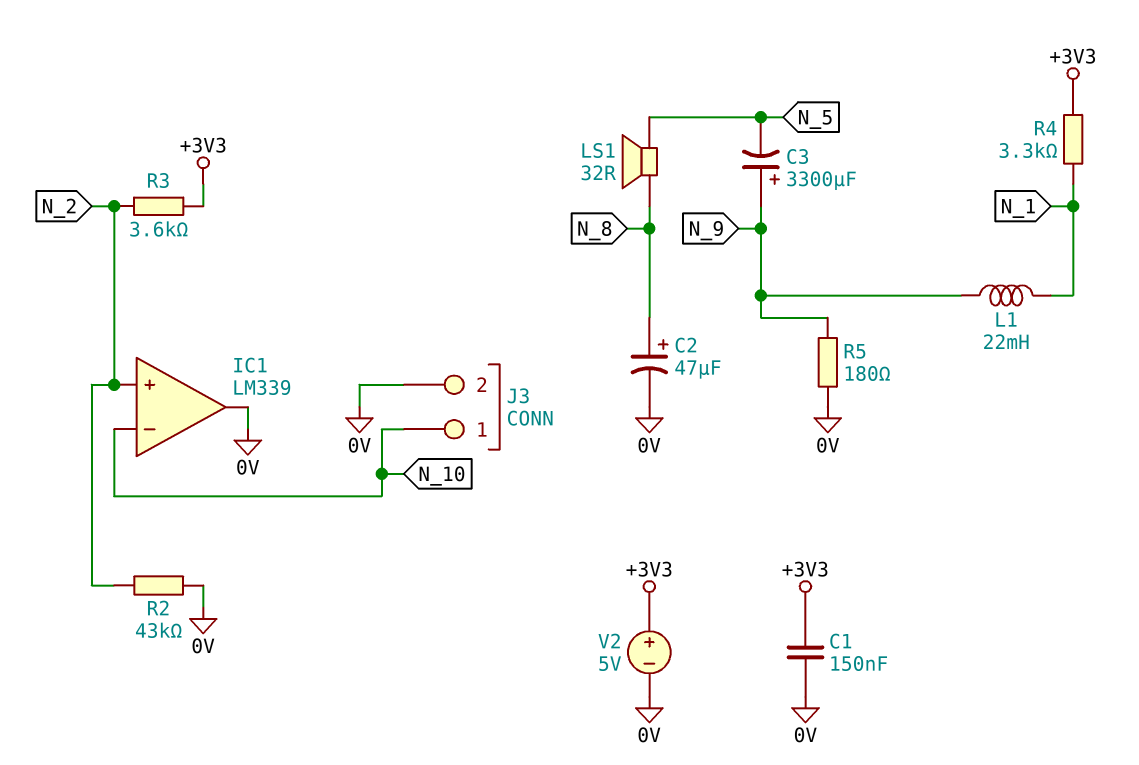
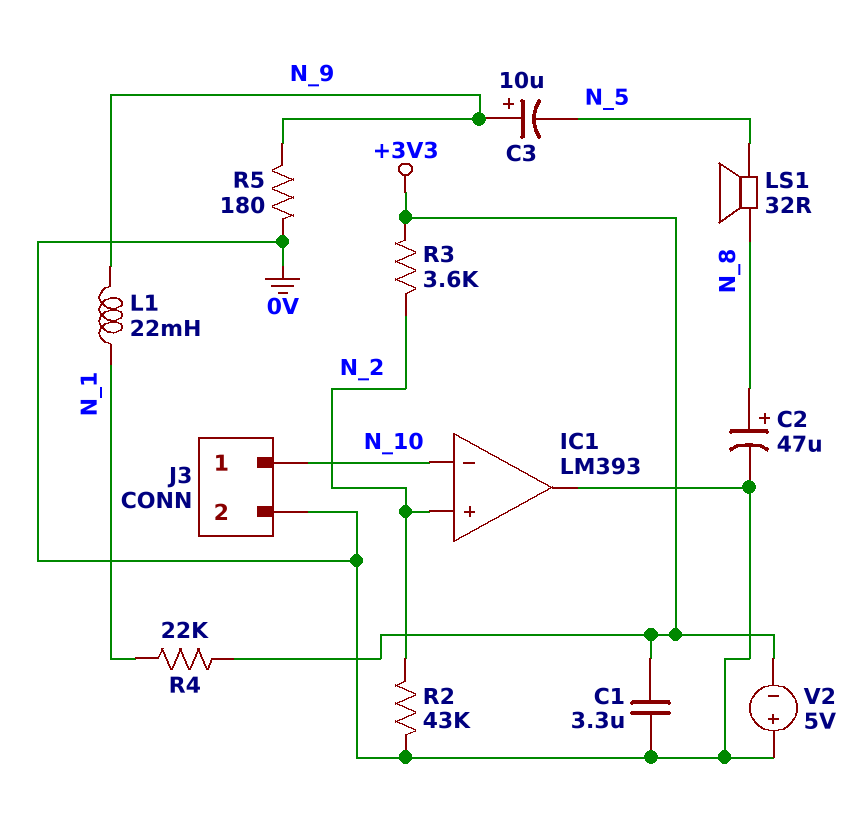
C1: 150nF (+3V3, 0V) -> 3.3uF (+3V3, 0V)
C3: 3300uF (plus N_9, minus N_5) -> 10uF (plus N_9, minus N_5)
IC1: LM339 -> LM393
R4: 3.3k (+3V3, N_1) -> 22k (+3V3, N_1)
V2: 5V (plus +3V3, minus 0V) -> 5V (plus 0V, minus +3V3)

